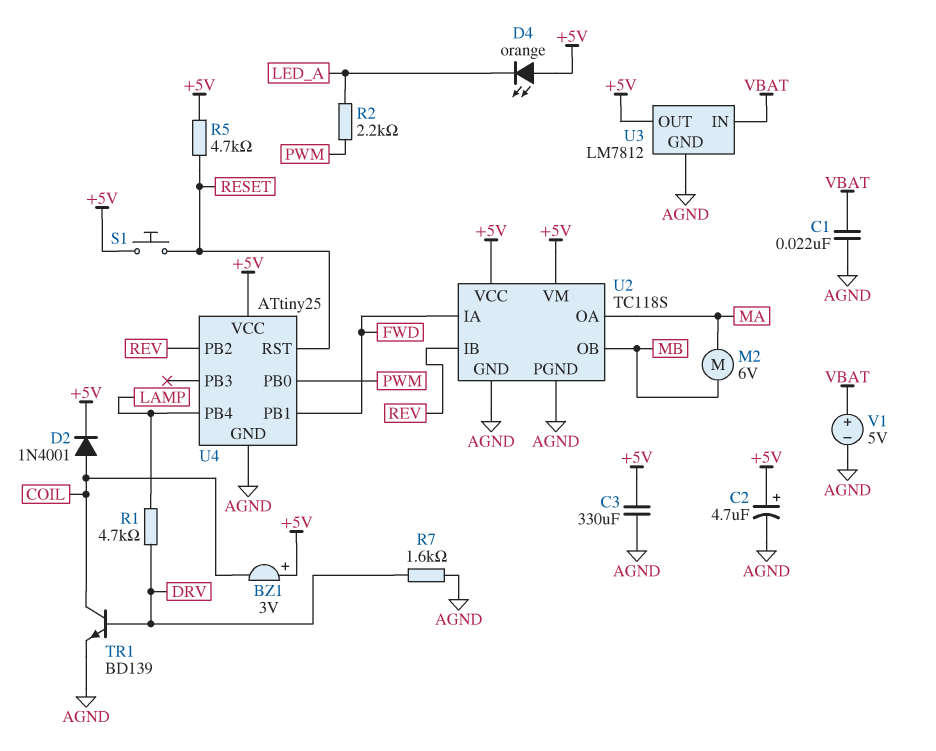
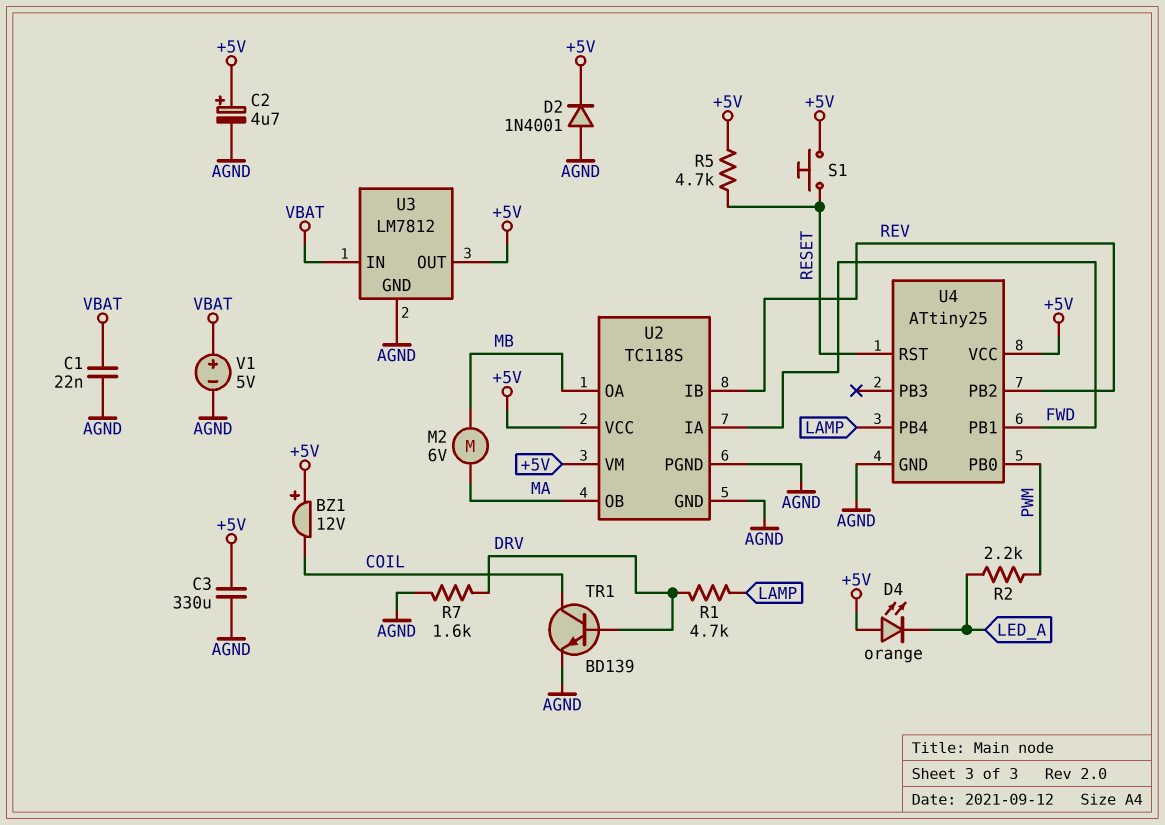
BZ1: buzzer 3V (plus +5V, minus COIL) -> buzzer 12V (plus +5V, minus COIL)
D2: diode 1N4001 (A COIL, K +5V) -> diode 1N4001 (A AGND, K +5V)
U2 pin OA: MA -> MB
U2 pin OB: MB -> MA

